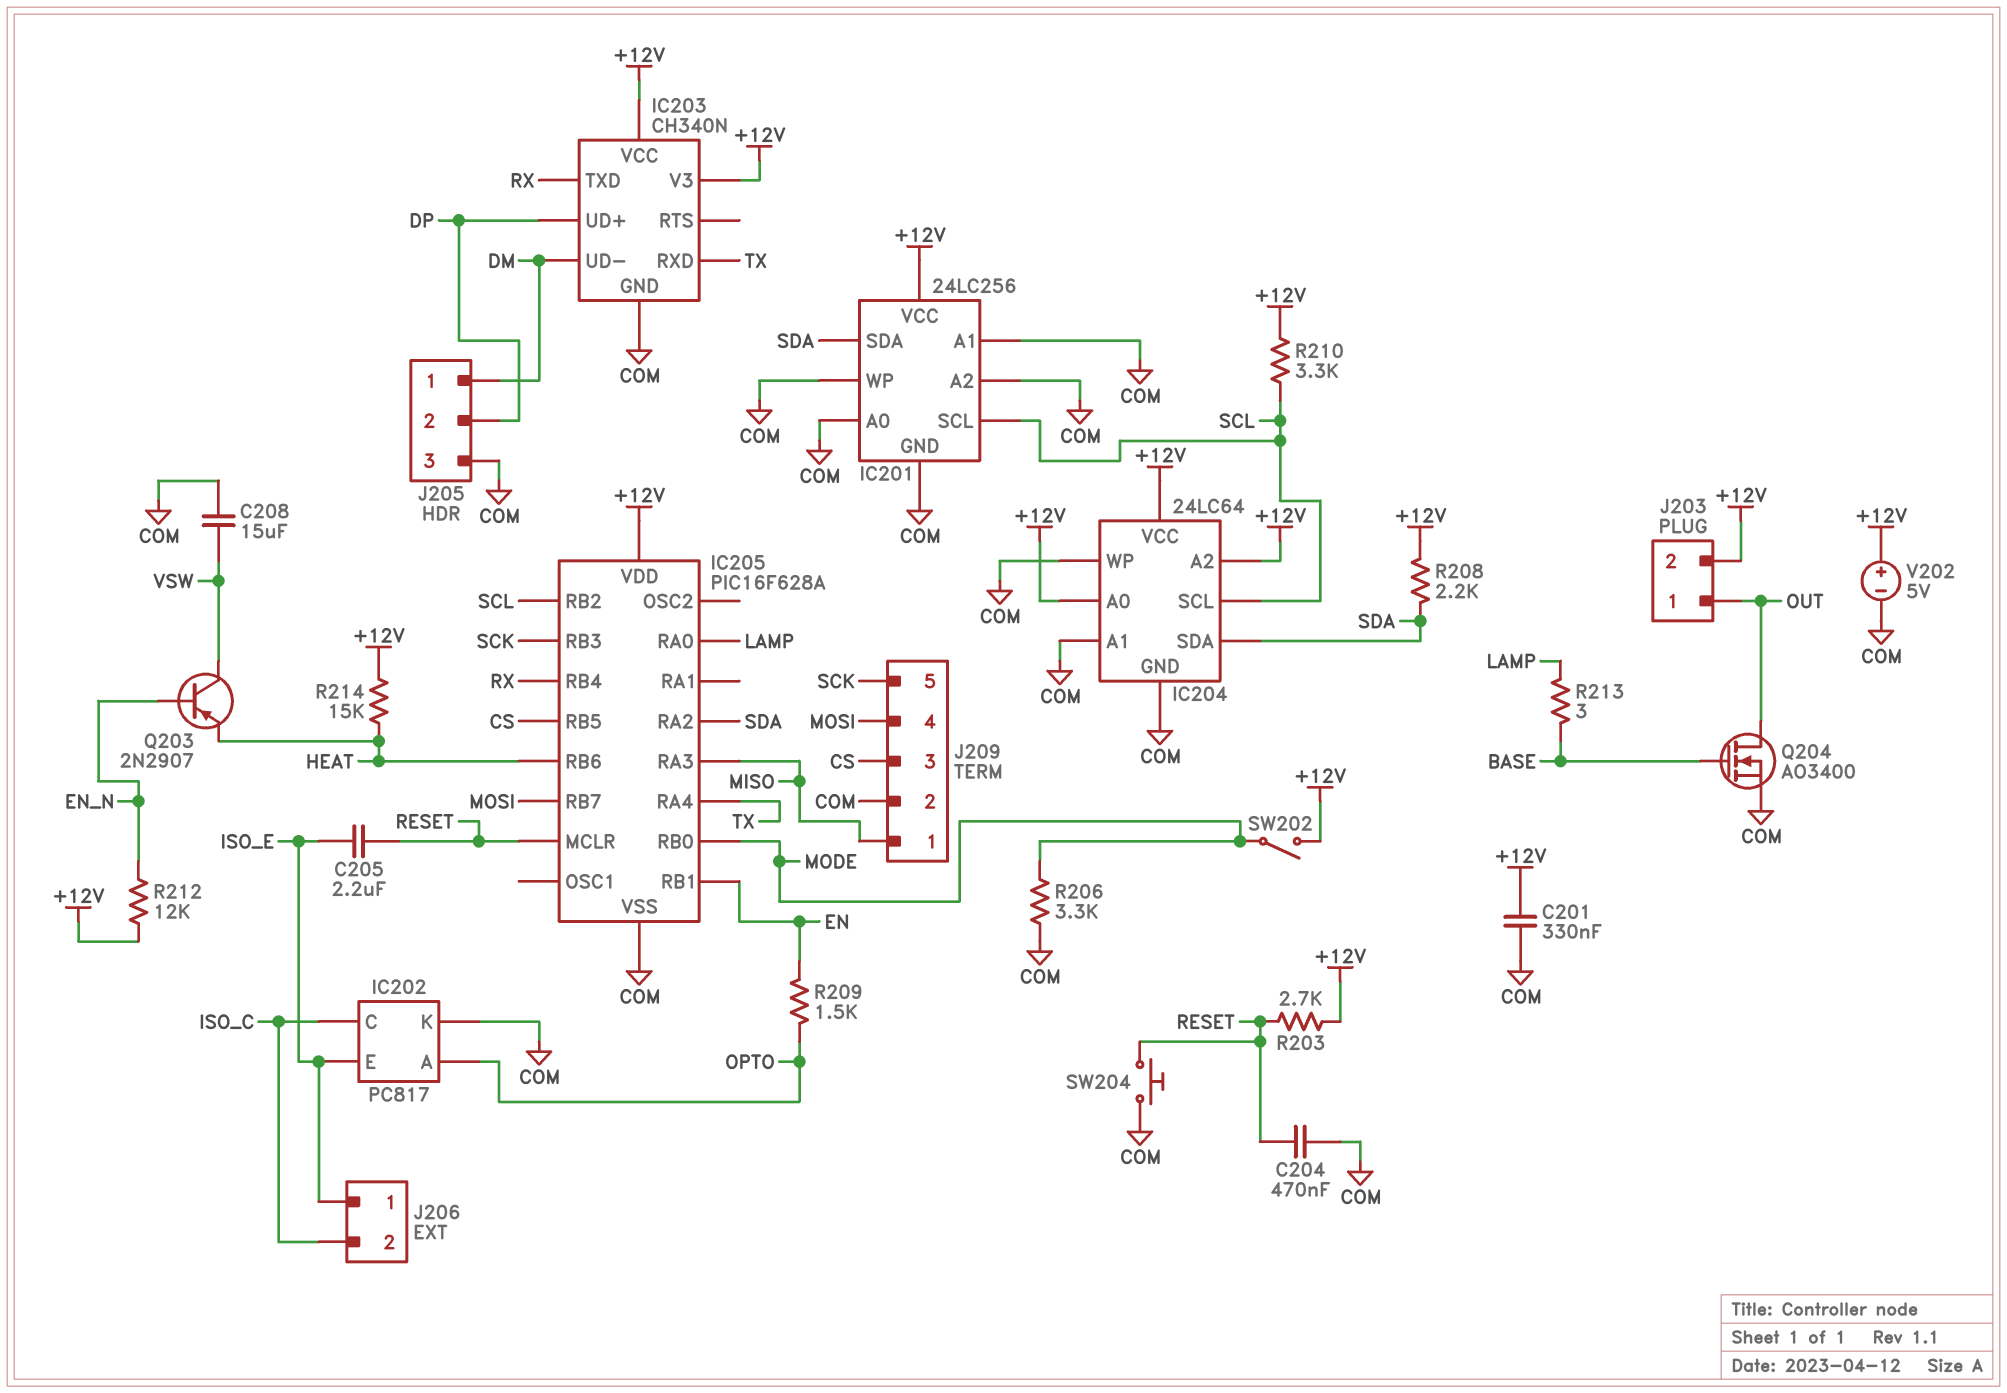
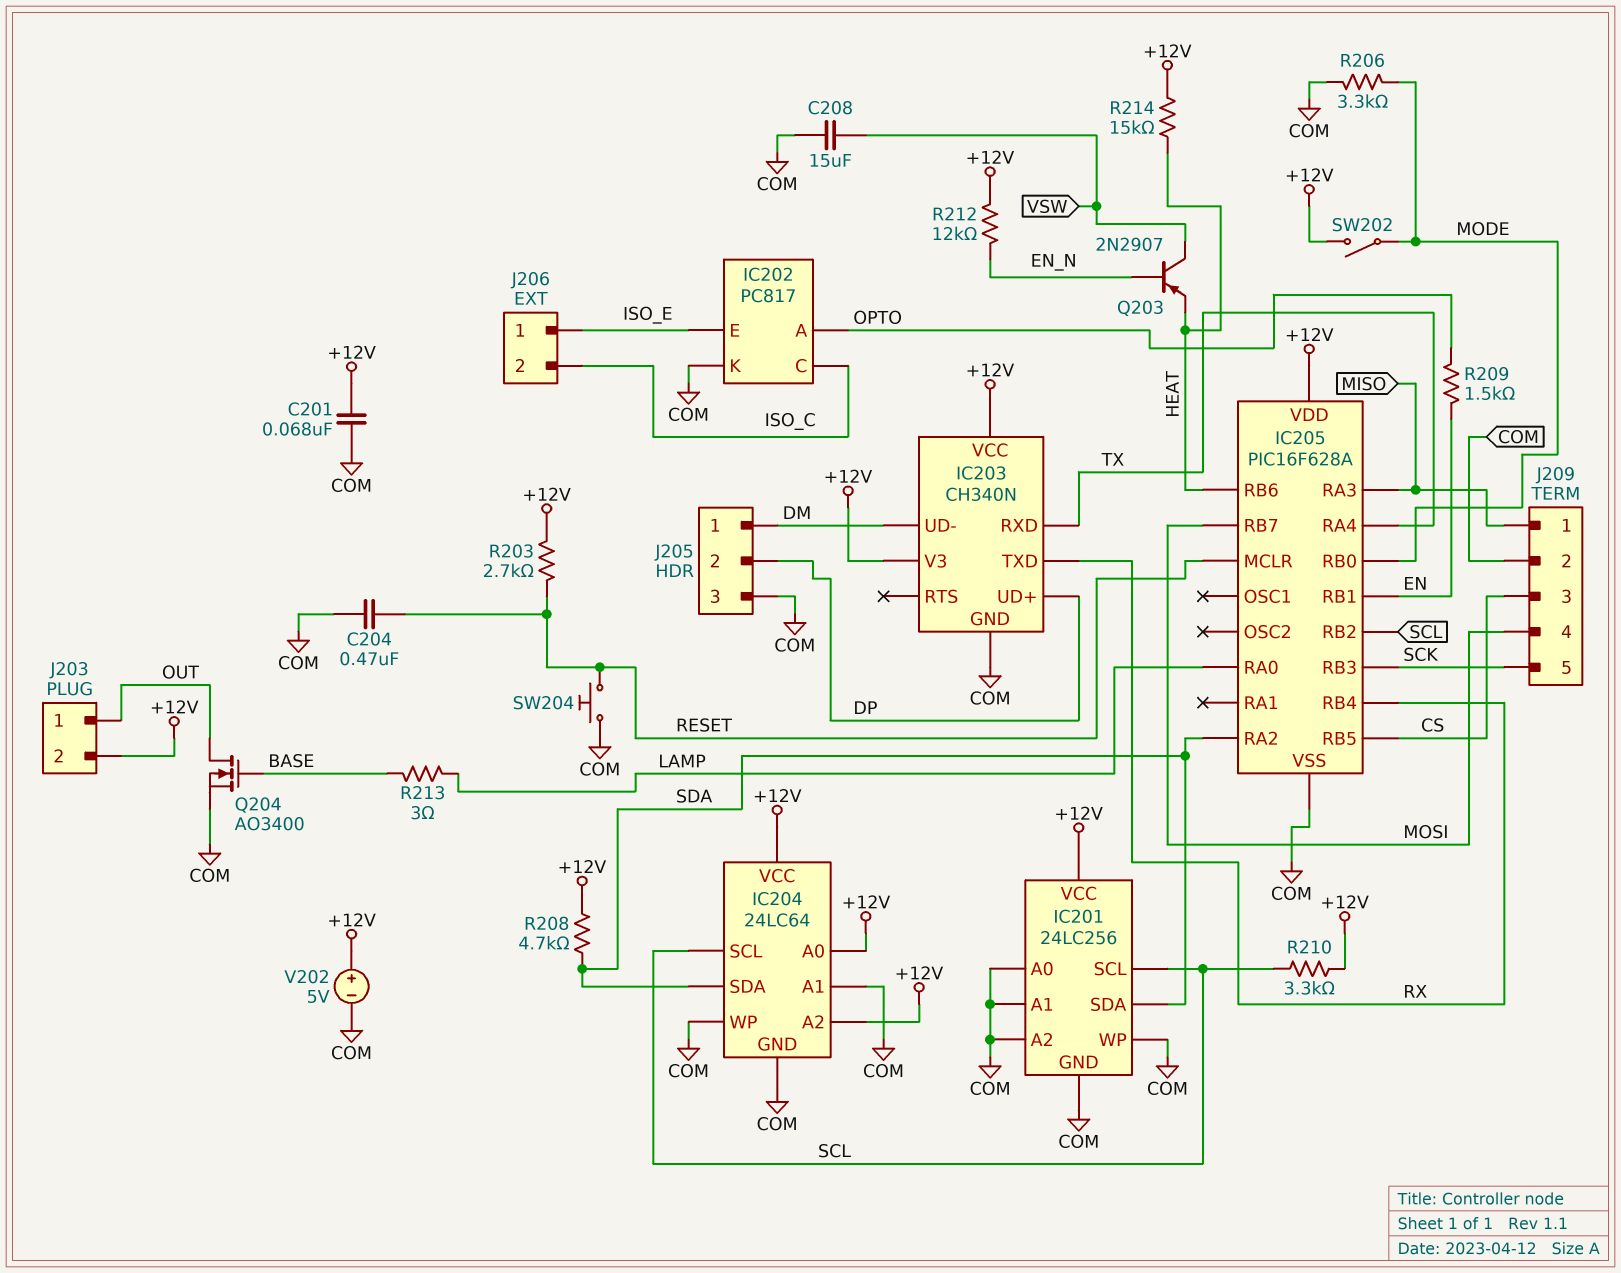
C201: 330nF (+12V, COM) -> 68nF (+12V, COM)
C205: 2.2uF (ISO_E, RESET) -> none
R208: 2.2k (+12V, SDA) -> 4.7k (+12V, SDA)

